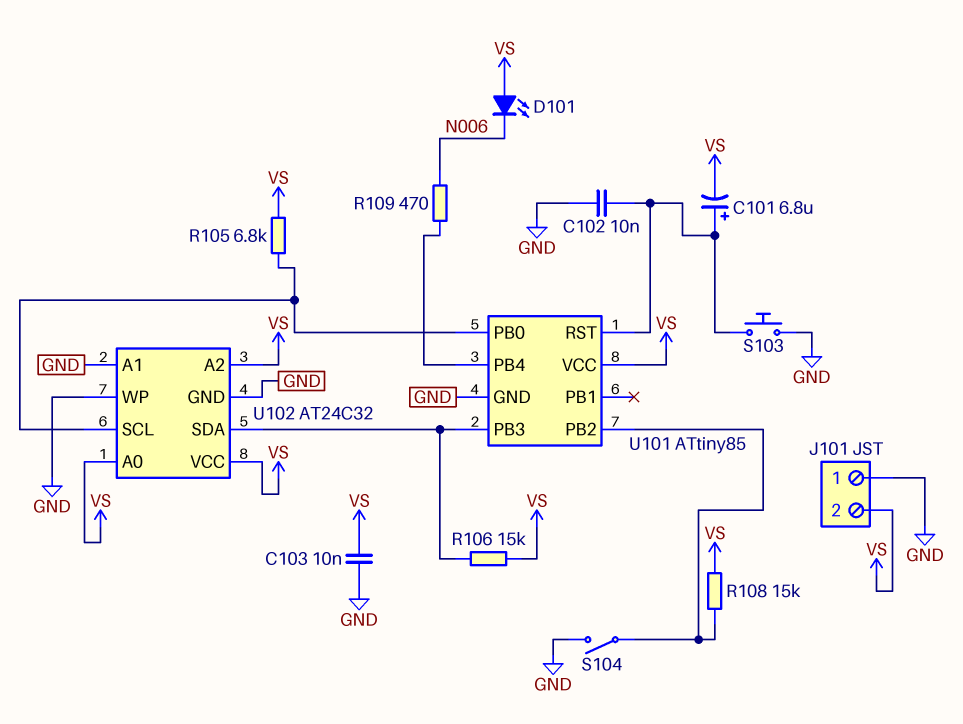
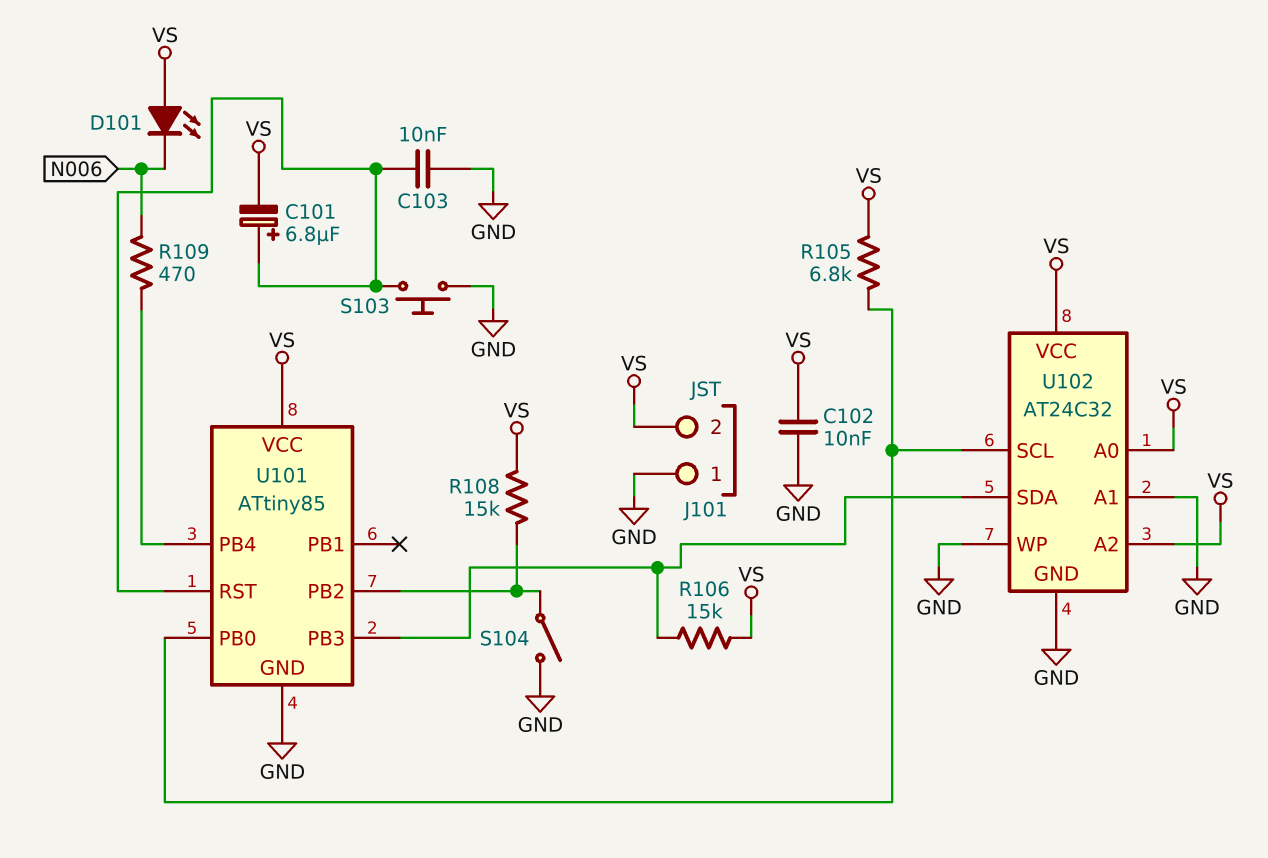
C102: 10nF (GND, U101/RST) -> 10nF (GND, VS)
C103: 10nF (GND, VS) -> 10nF (GND, U101/RST)

